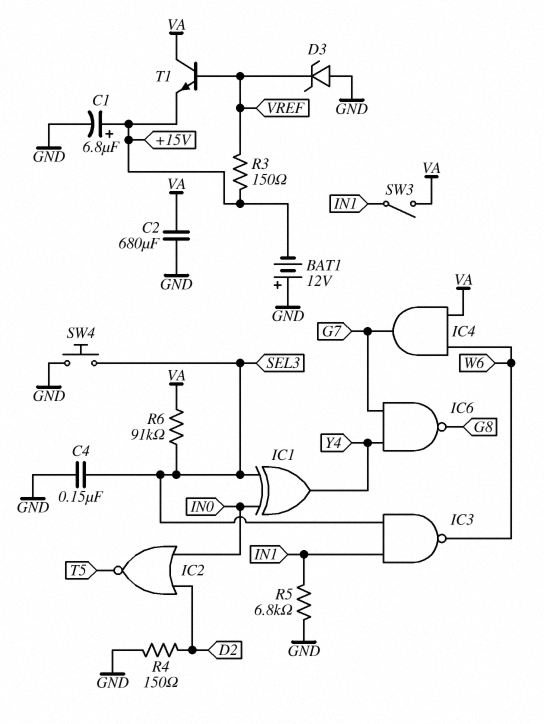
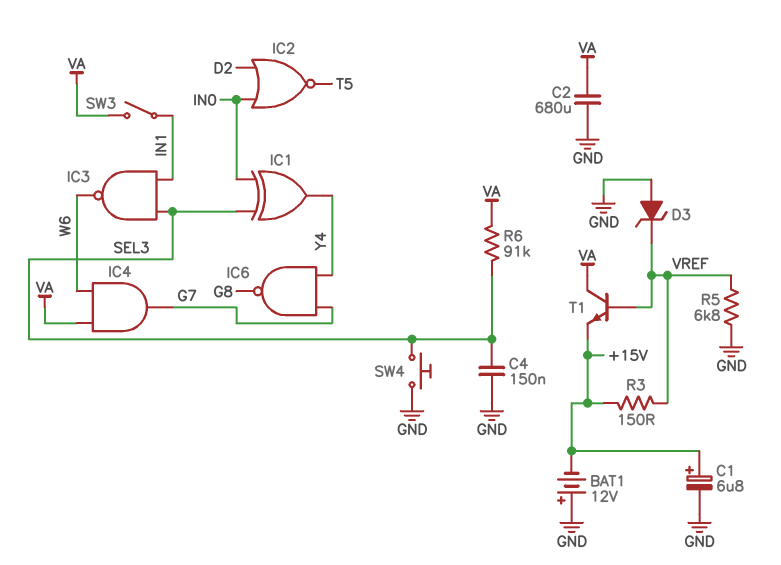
R4: 150 (D2, GND) -> none
R5: 6.8k (GND, IN1) -> 6.8k (GND, VREF)

